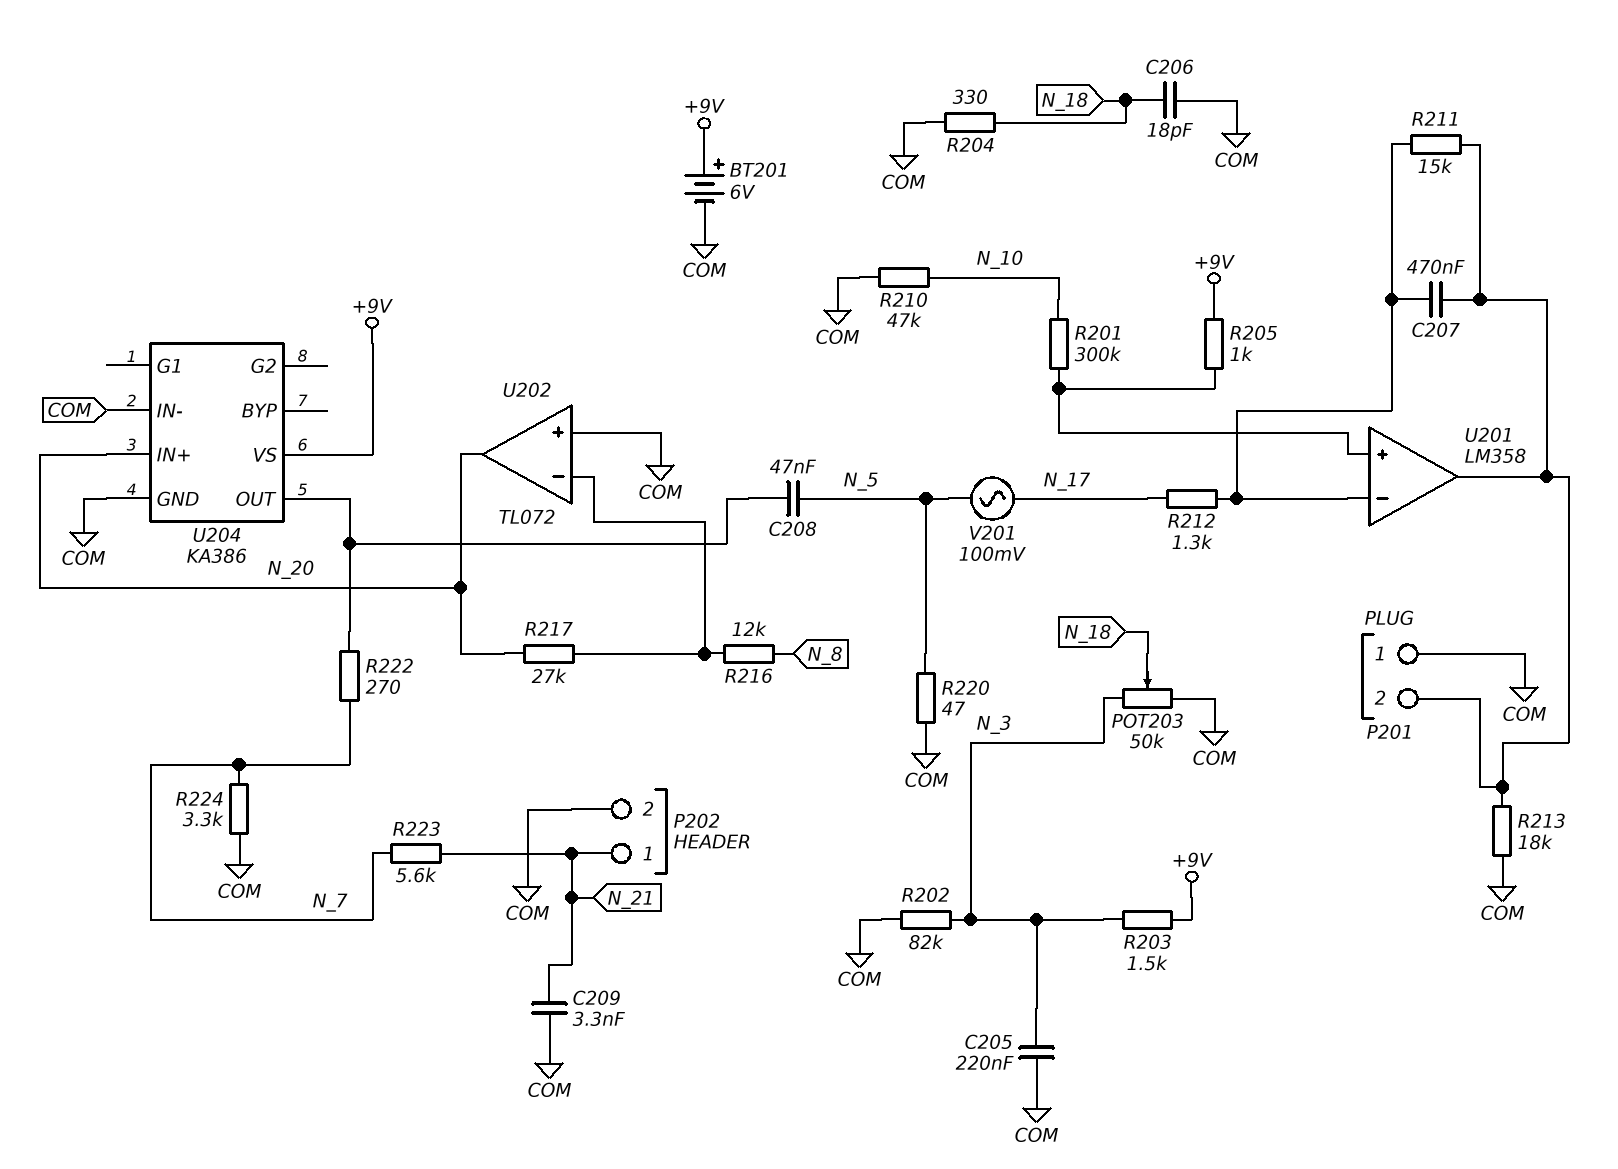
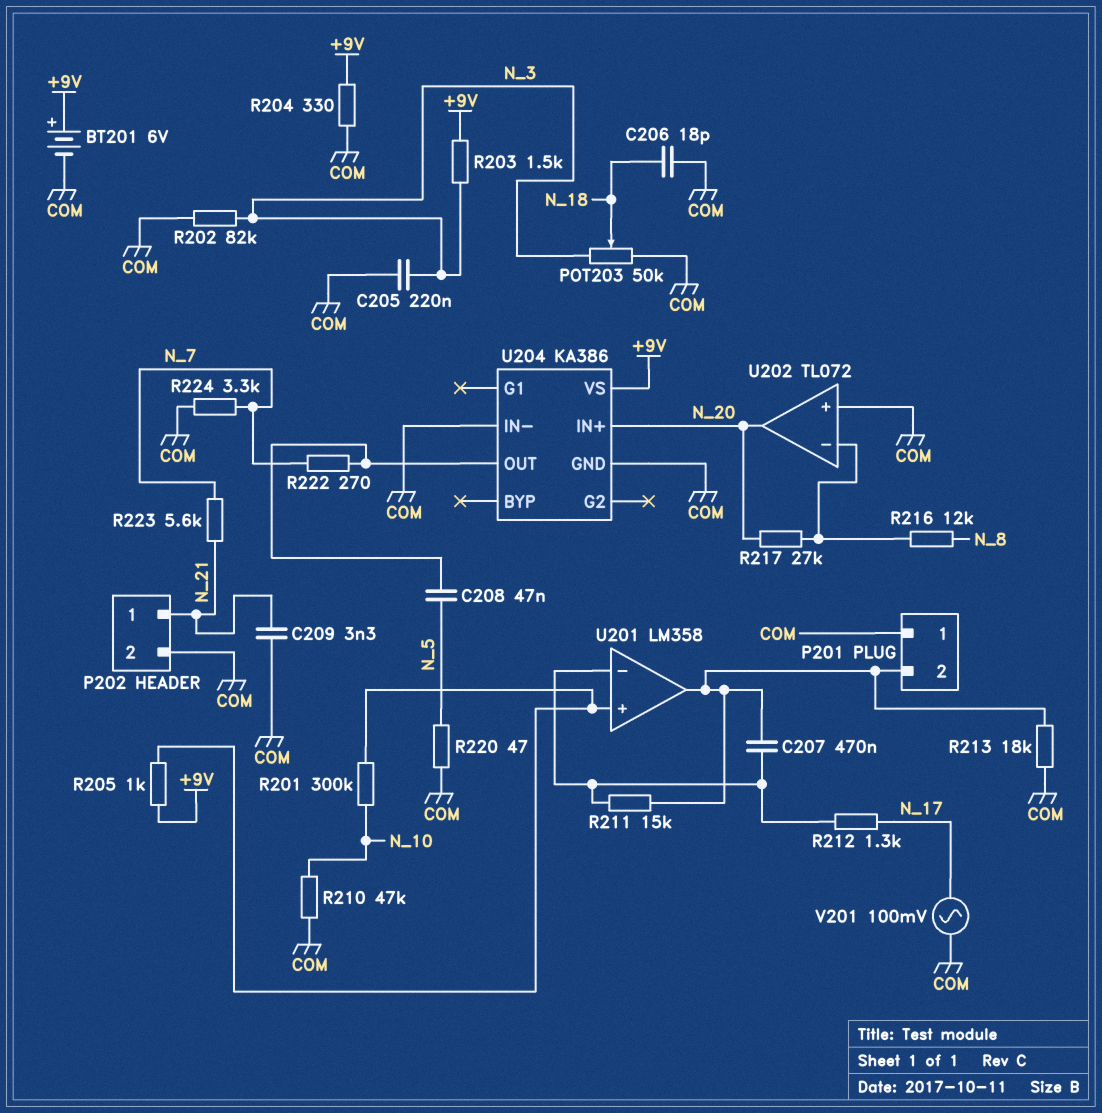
R204: 330 (COM, N_18) -> 330 (+9V, COM)
V201: AC 100mV (N_5, N_17) -> AC 100mV (COM, N_17)

